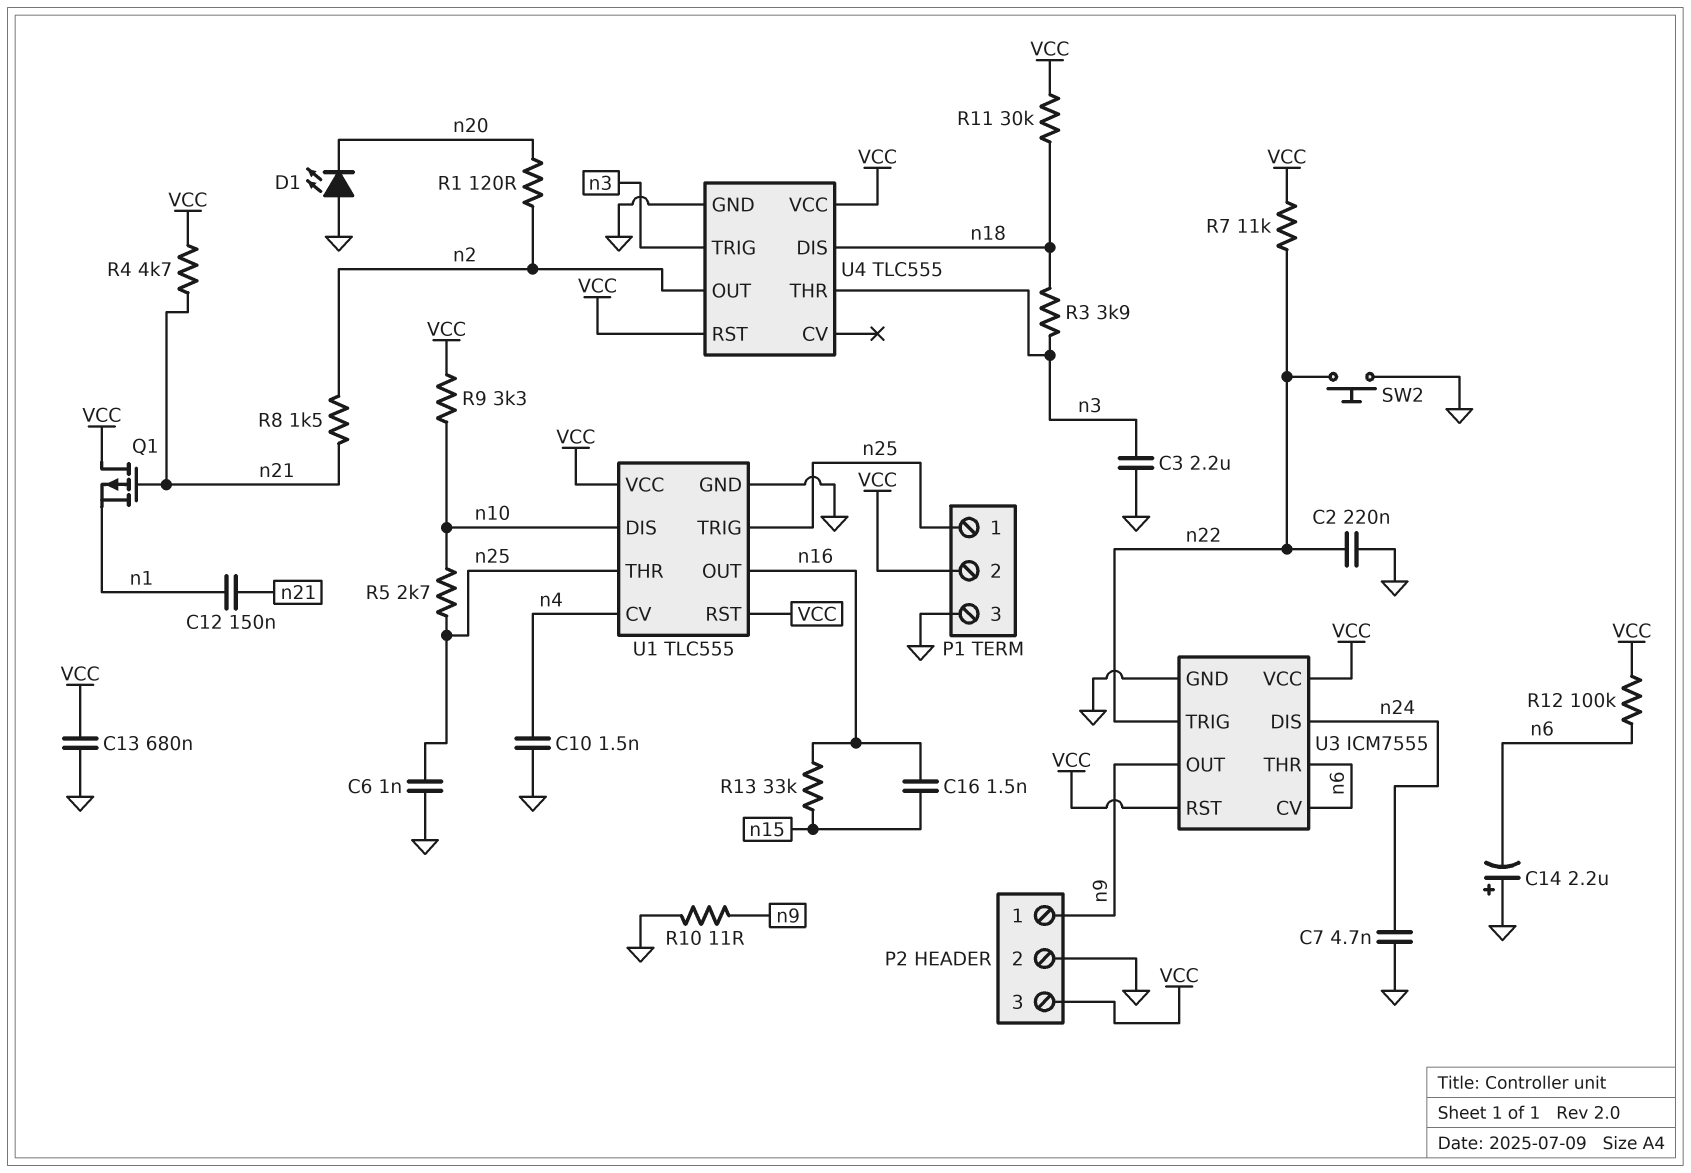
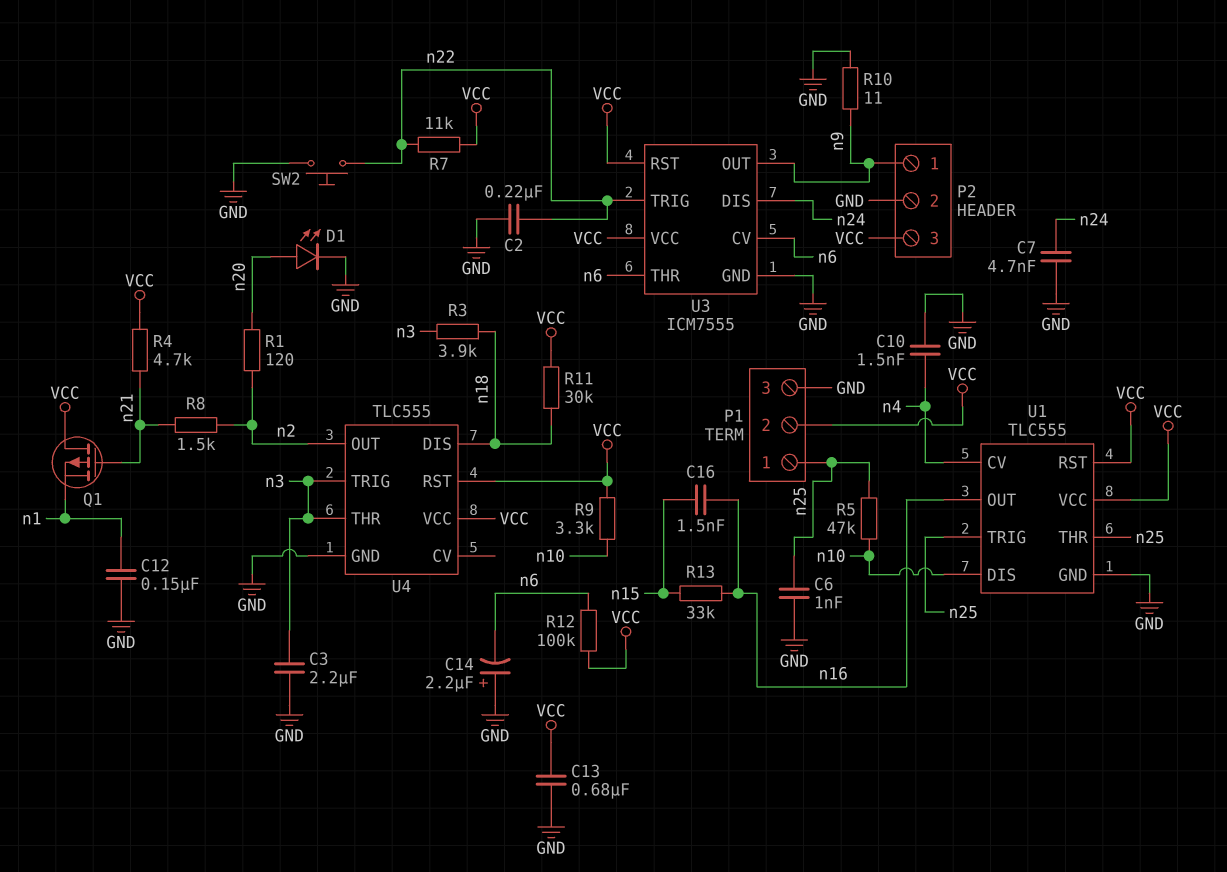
C12: 150nF (n1, n21) -> 150nF (GND, n1)
D1: LED (A GND, K n20) -> LED (A n20, K GND)
R5: 2.7k (n10, n25) -> 47k (n10, n25)

